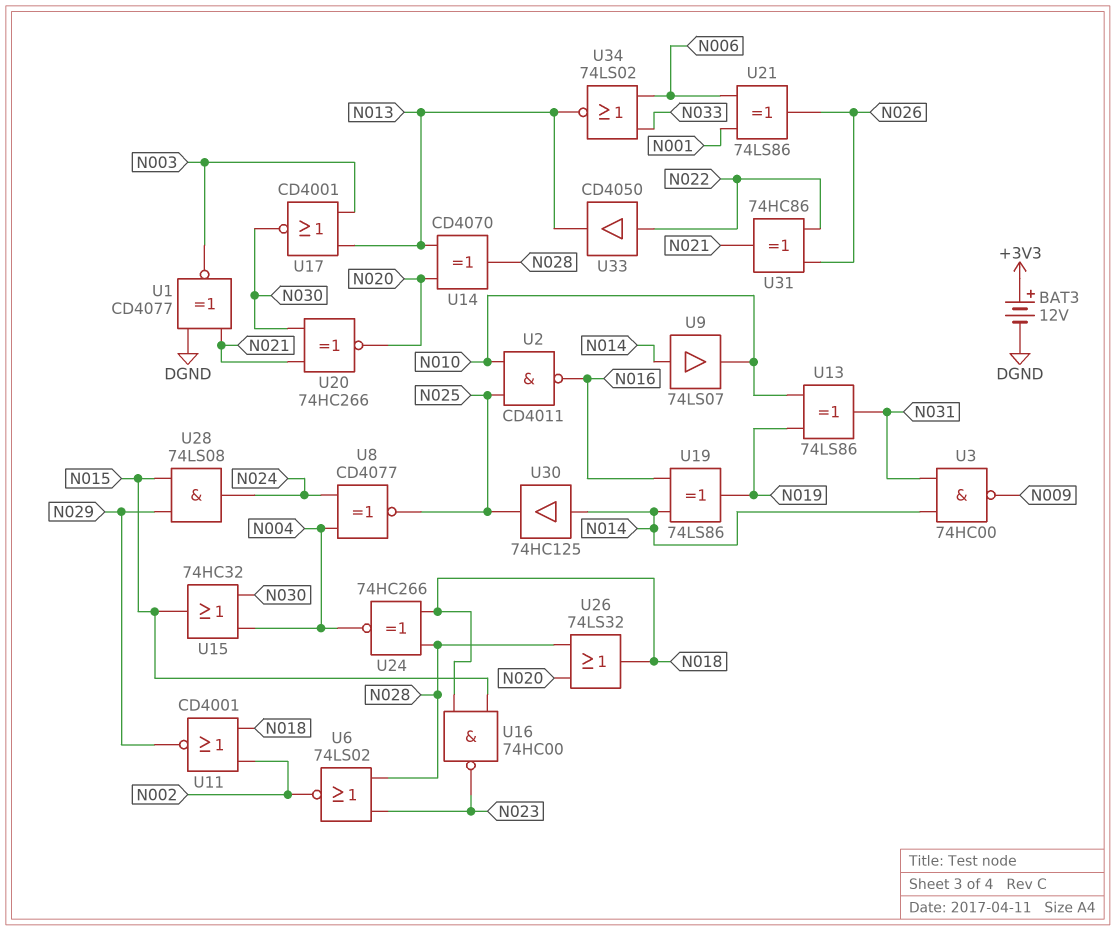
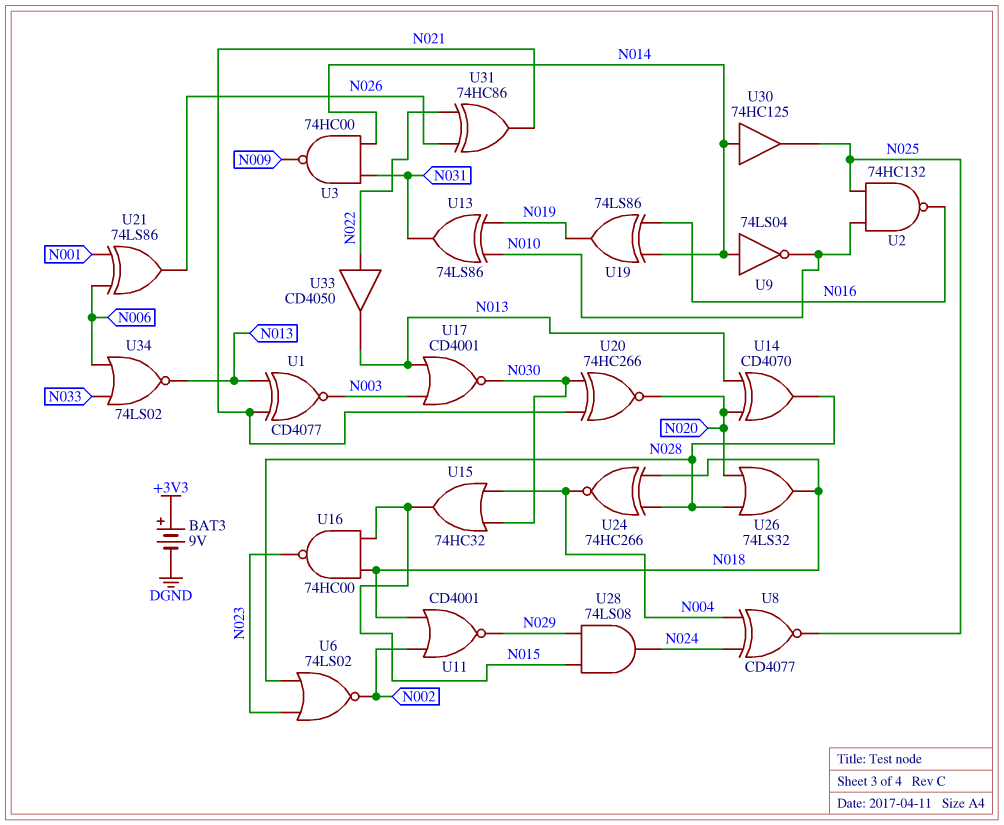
BAT3: 12V (plus +3V3, minus DGND) -> 9V (plus +3V3, minus DGND)
U1: XNOR CD4077 (in DGND, in N021, out N003) -> XNOR CD4077 (in N013, in N021, out N003)
U2: NAND CD4011 (in N010, in N025, out N016) -> NAND 74HC132 (in N010, in N025, out N016)
U9: buffer 74LS07 (in N014, out N010) -> NOT 74LS04 (in N014, out N010)

